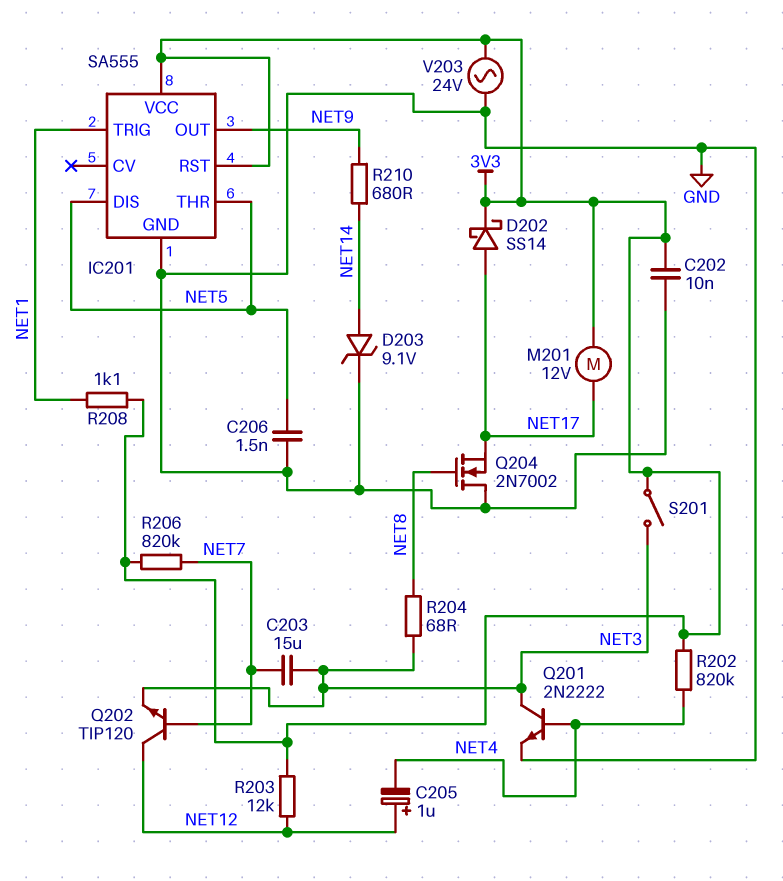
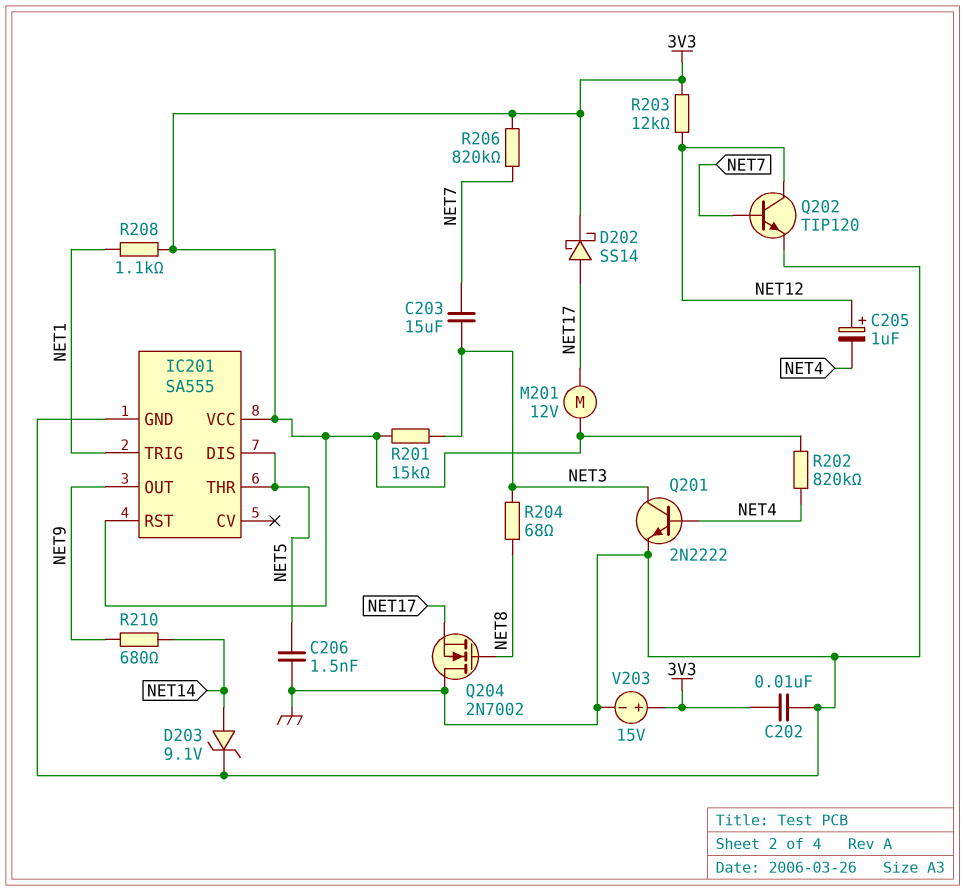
Q202: NPN TIP120 (B NET7, C NET12, E NET3) -> NPN TIP120 (B NET7, C NET12, E GND)
R201: none -> 15k (3V3, NET3)
S201: switch (3V3, NET3) -> none
V203: AC 24V (3V3, GND) -> 15V (plus 3V3, minus GND)

